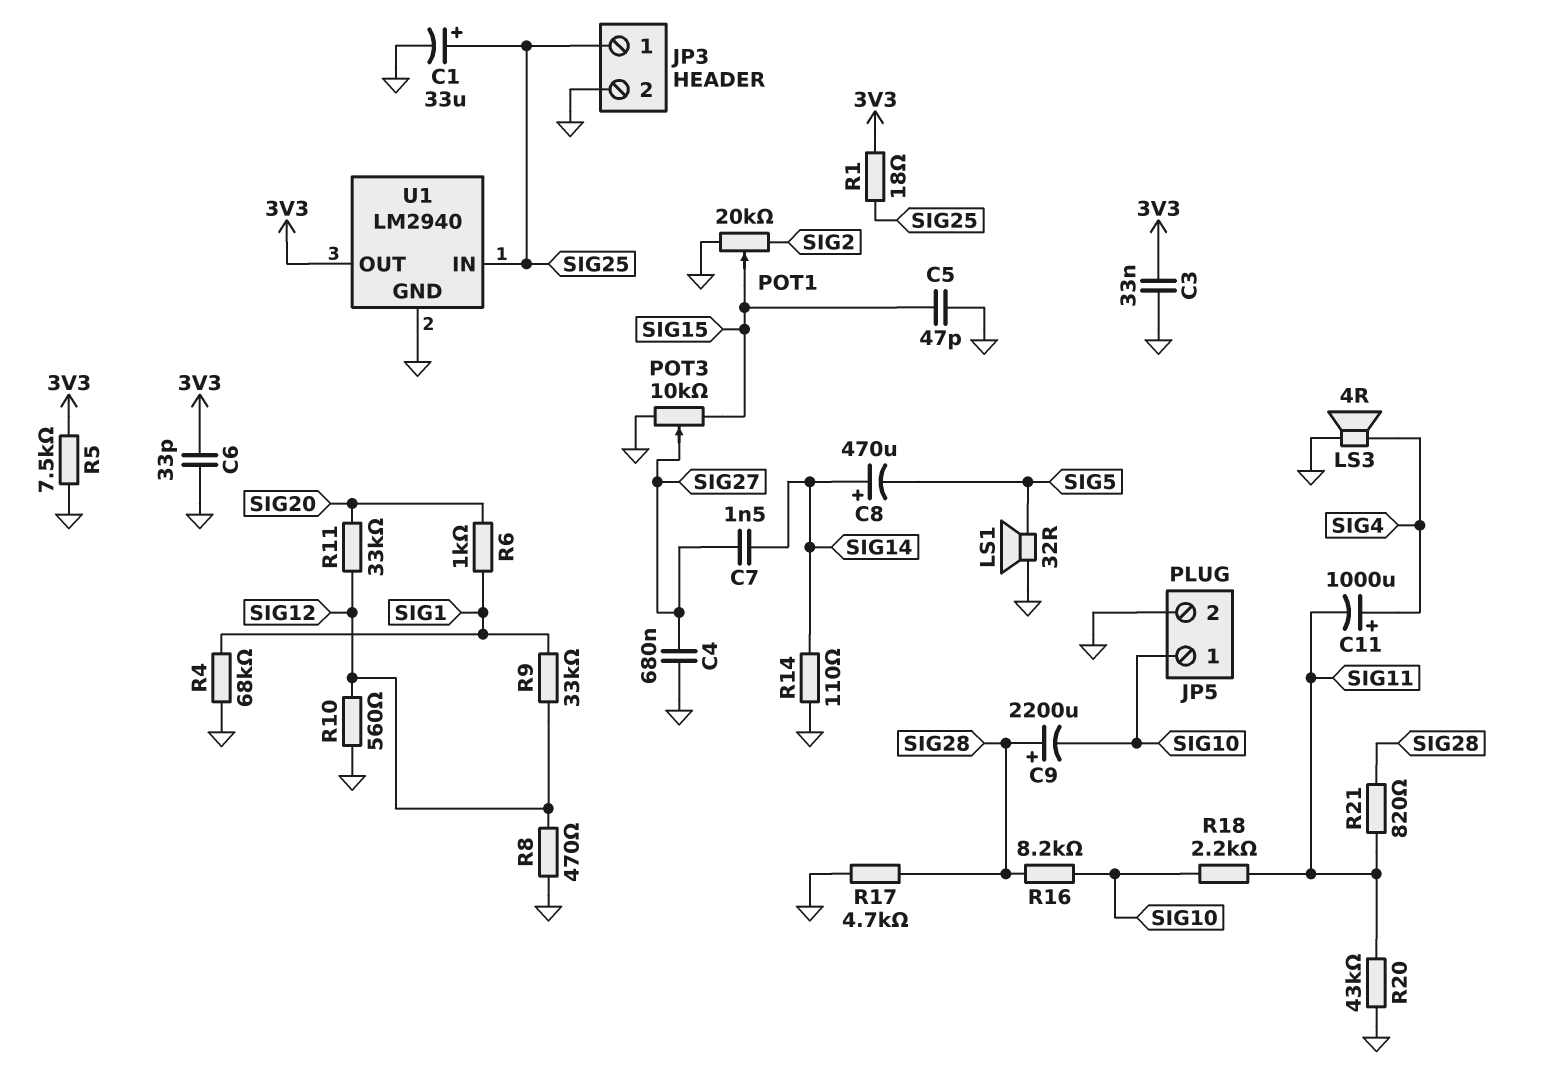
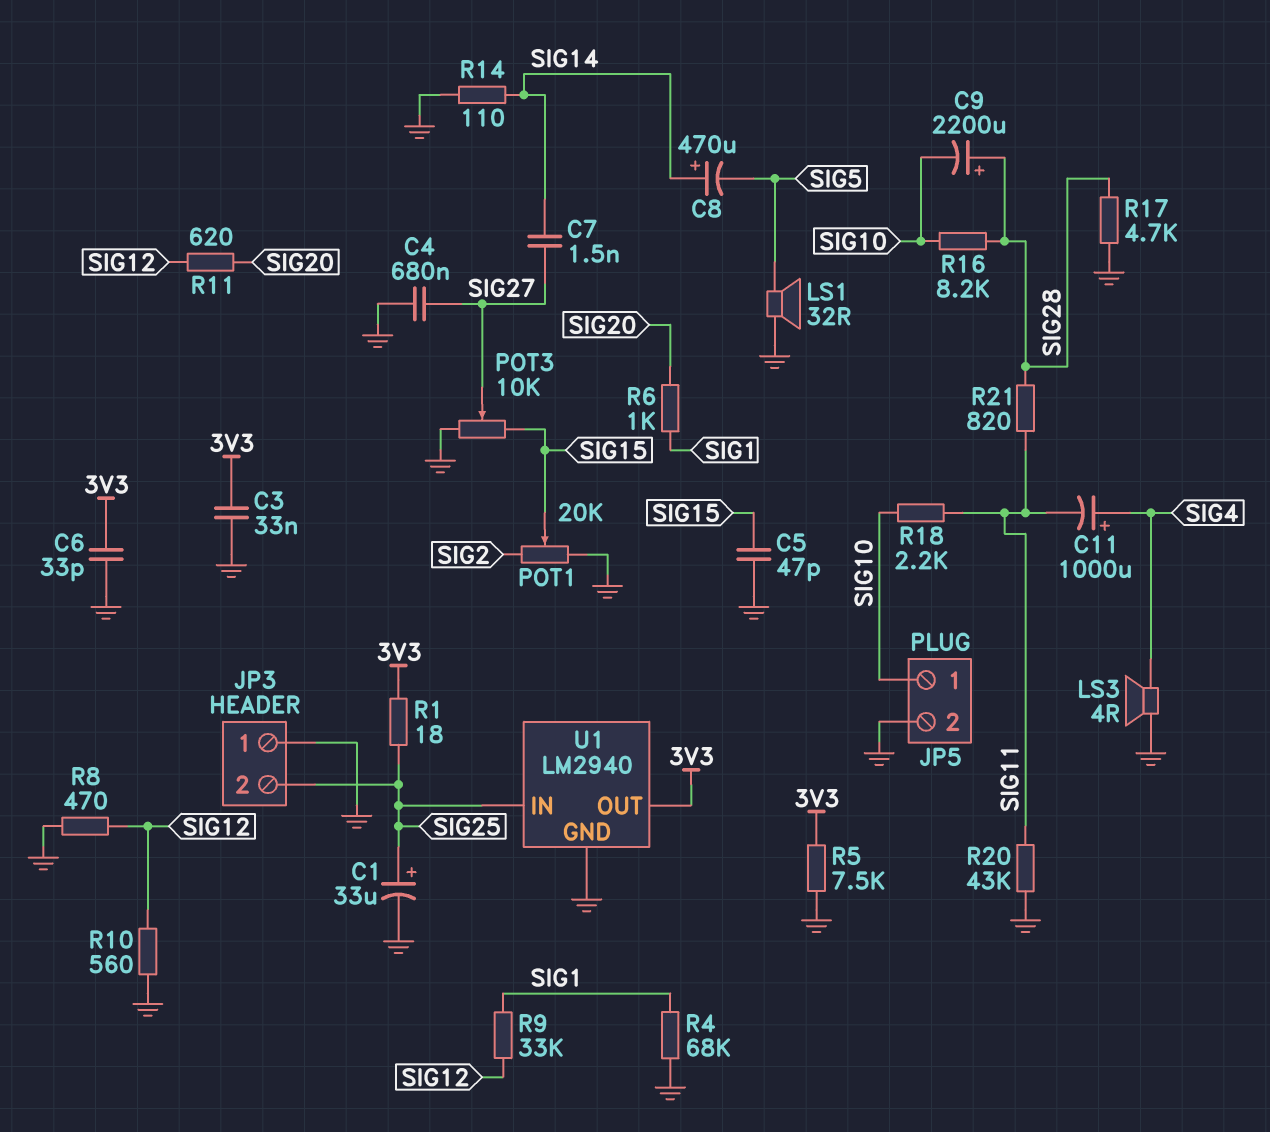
JP3 pin 1: SIG25 -> GND
JP3 pin 2: GND -> SIG25
R11: 33k (SIG12, SIG20) -> 620 (SIG12, SIG20)

